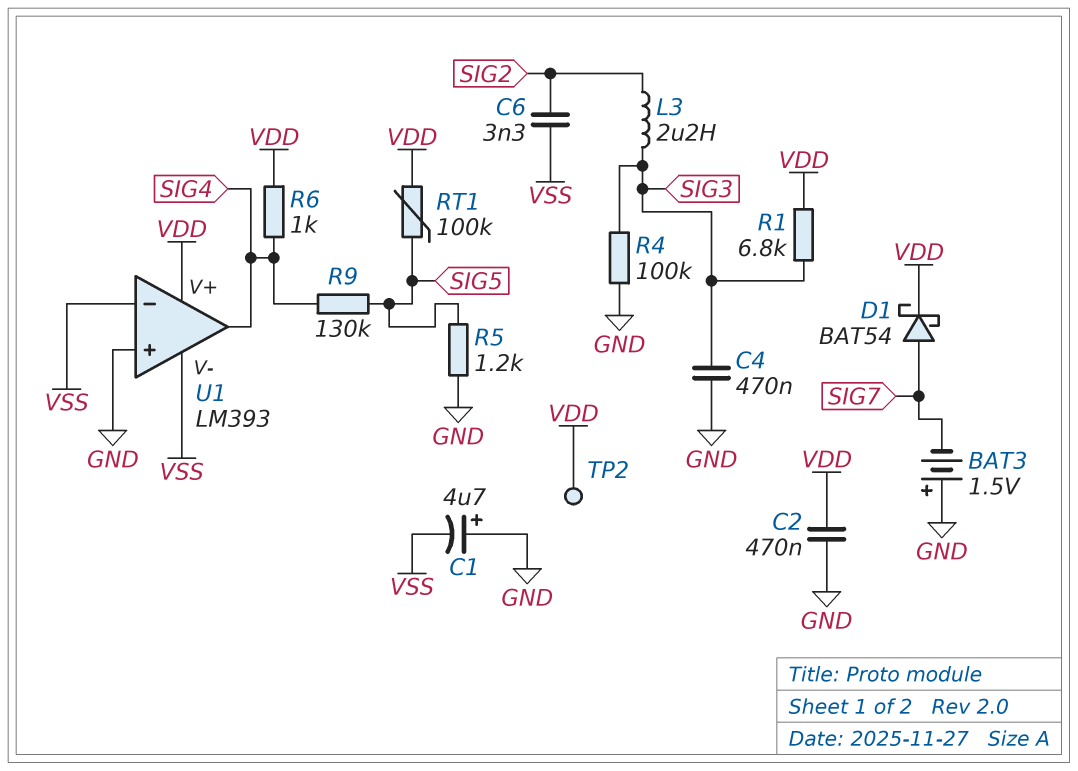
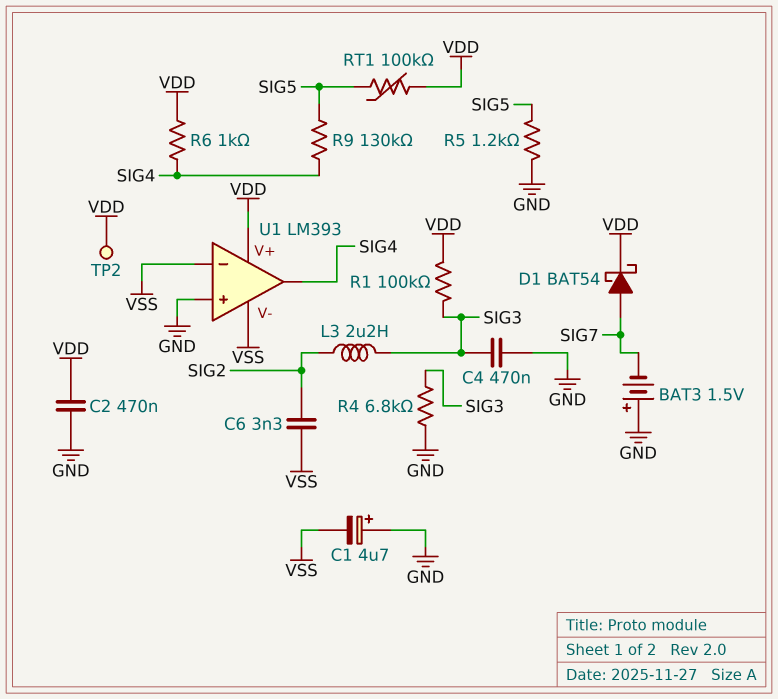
R1: 6.8k (SIG3, VDD) -> 100k (SIG3, VDD)
R4: 100k (GND, SIG3) -> 6.8k (GND, SIG3)

